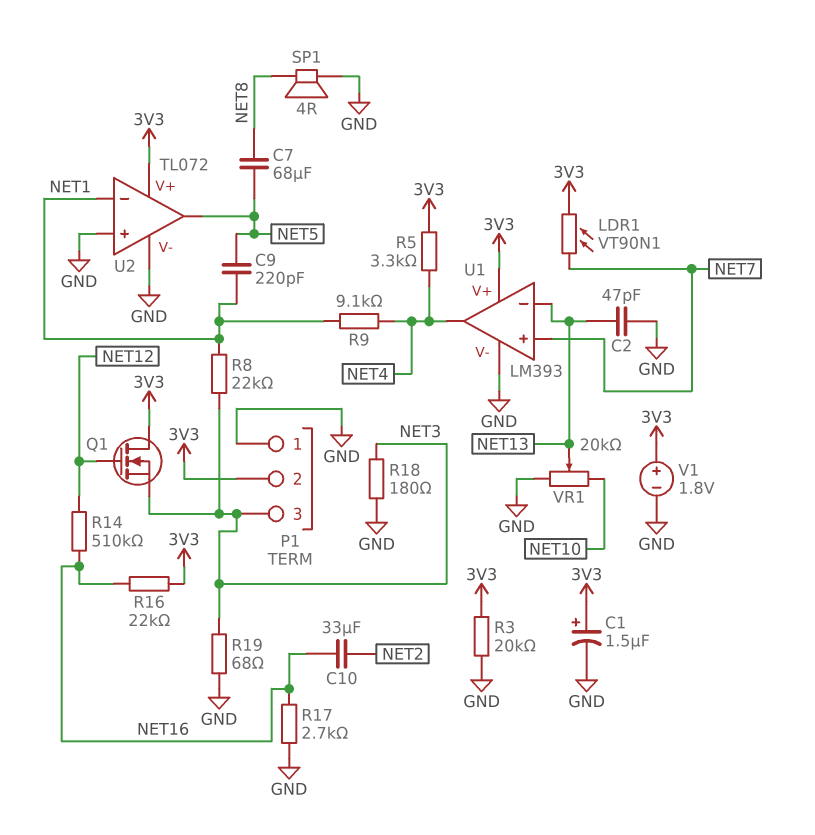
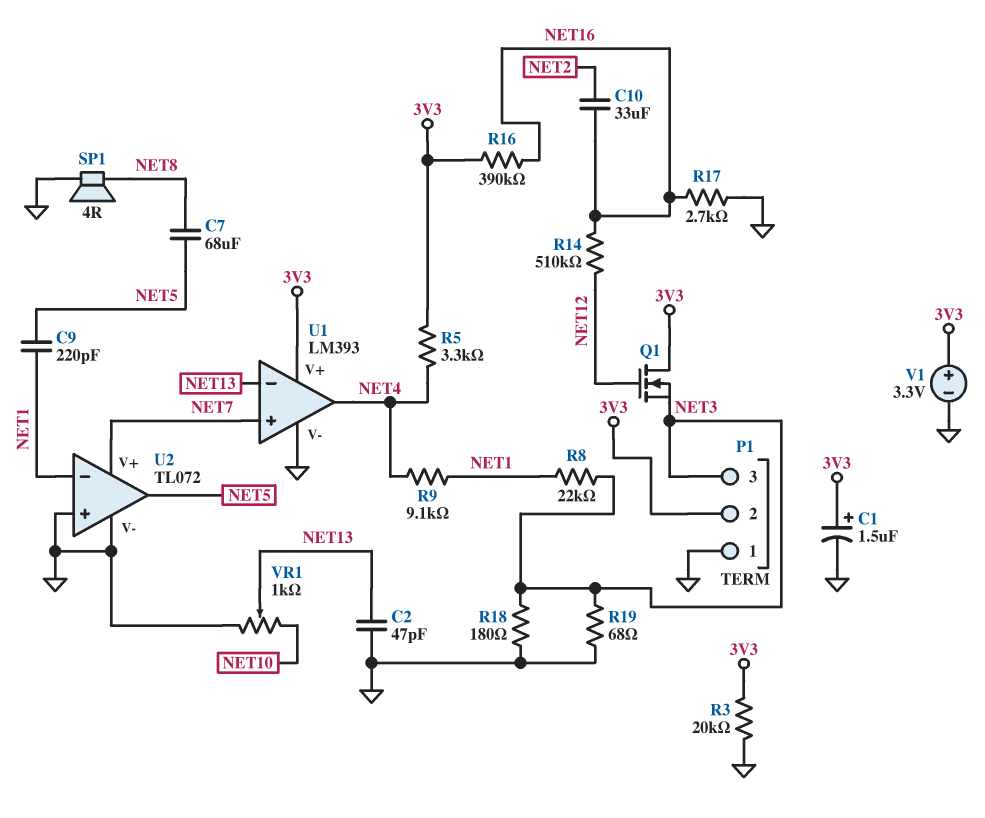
LDR1: VT90N1 (3V3, NET7) -> none
R16: 22k (3V3, NET16) -> 390k (3V3, NET16)
U2 pin V+: 3V3 -> NET7
V1: 1.8V (plus 3V3, minus GND) -> 3.3V (plus 3V3, minus GND)
VR1: 20k (GND, NET10, wiper NET13) -> 1k (GND, NET10, wiper NET13)

